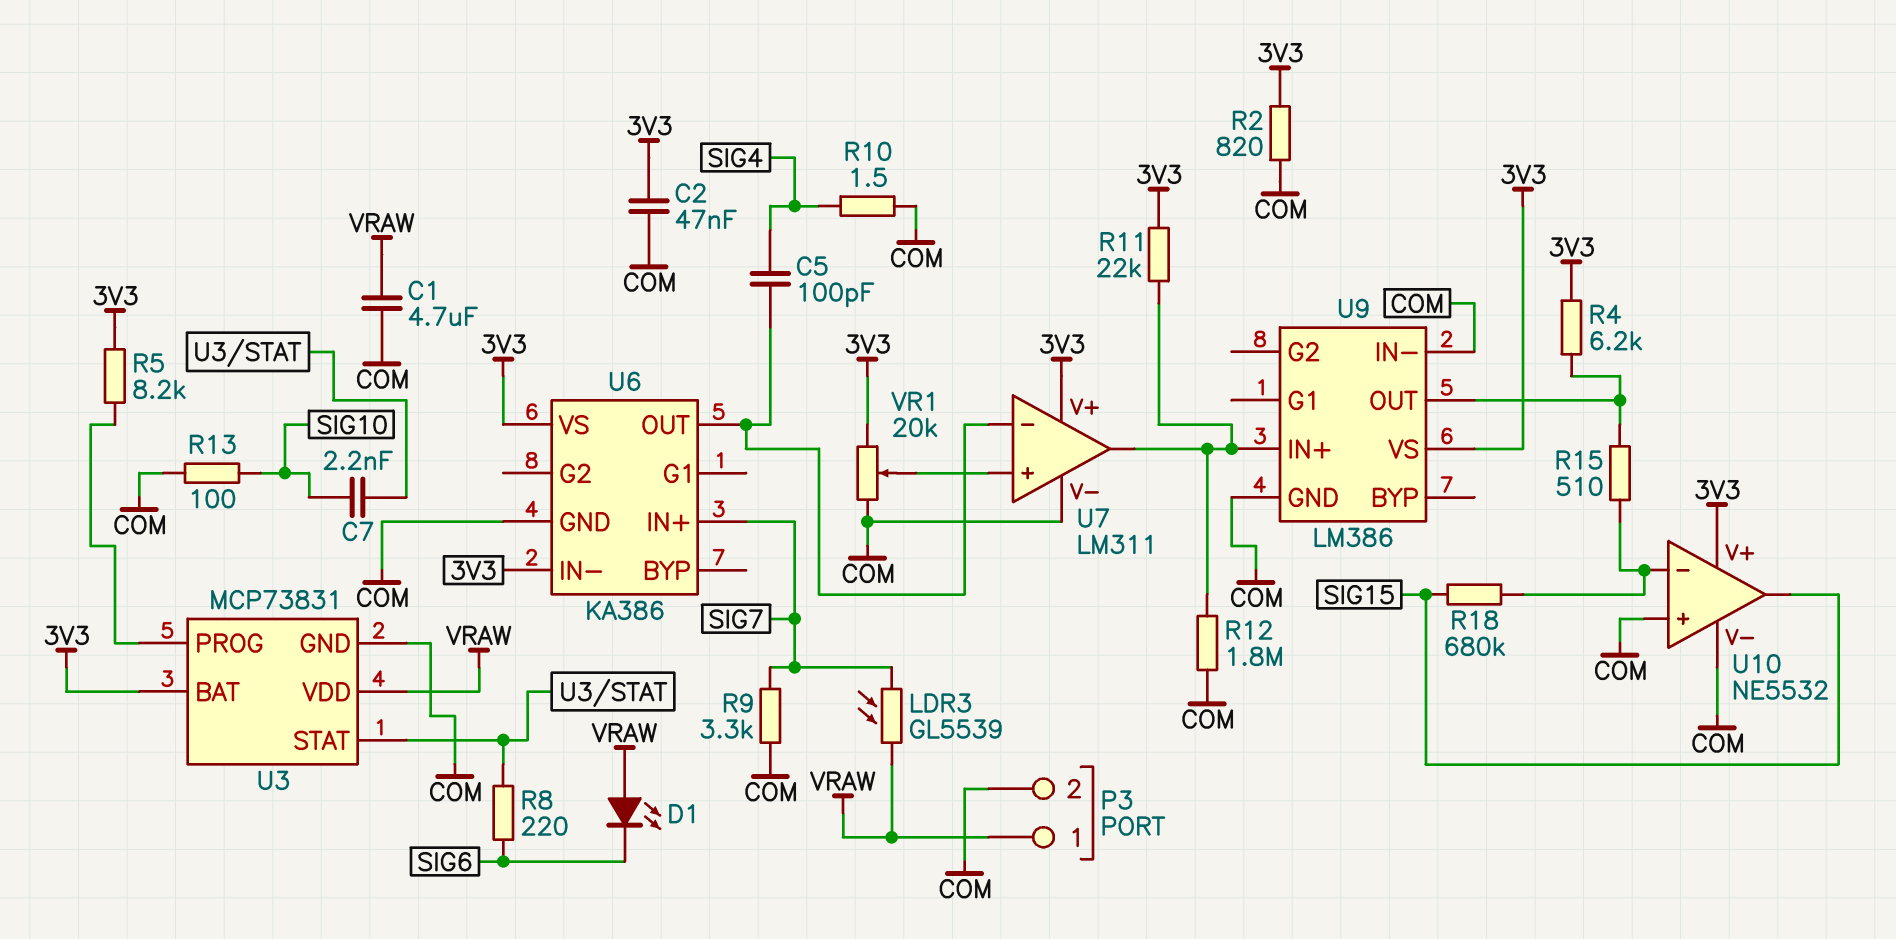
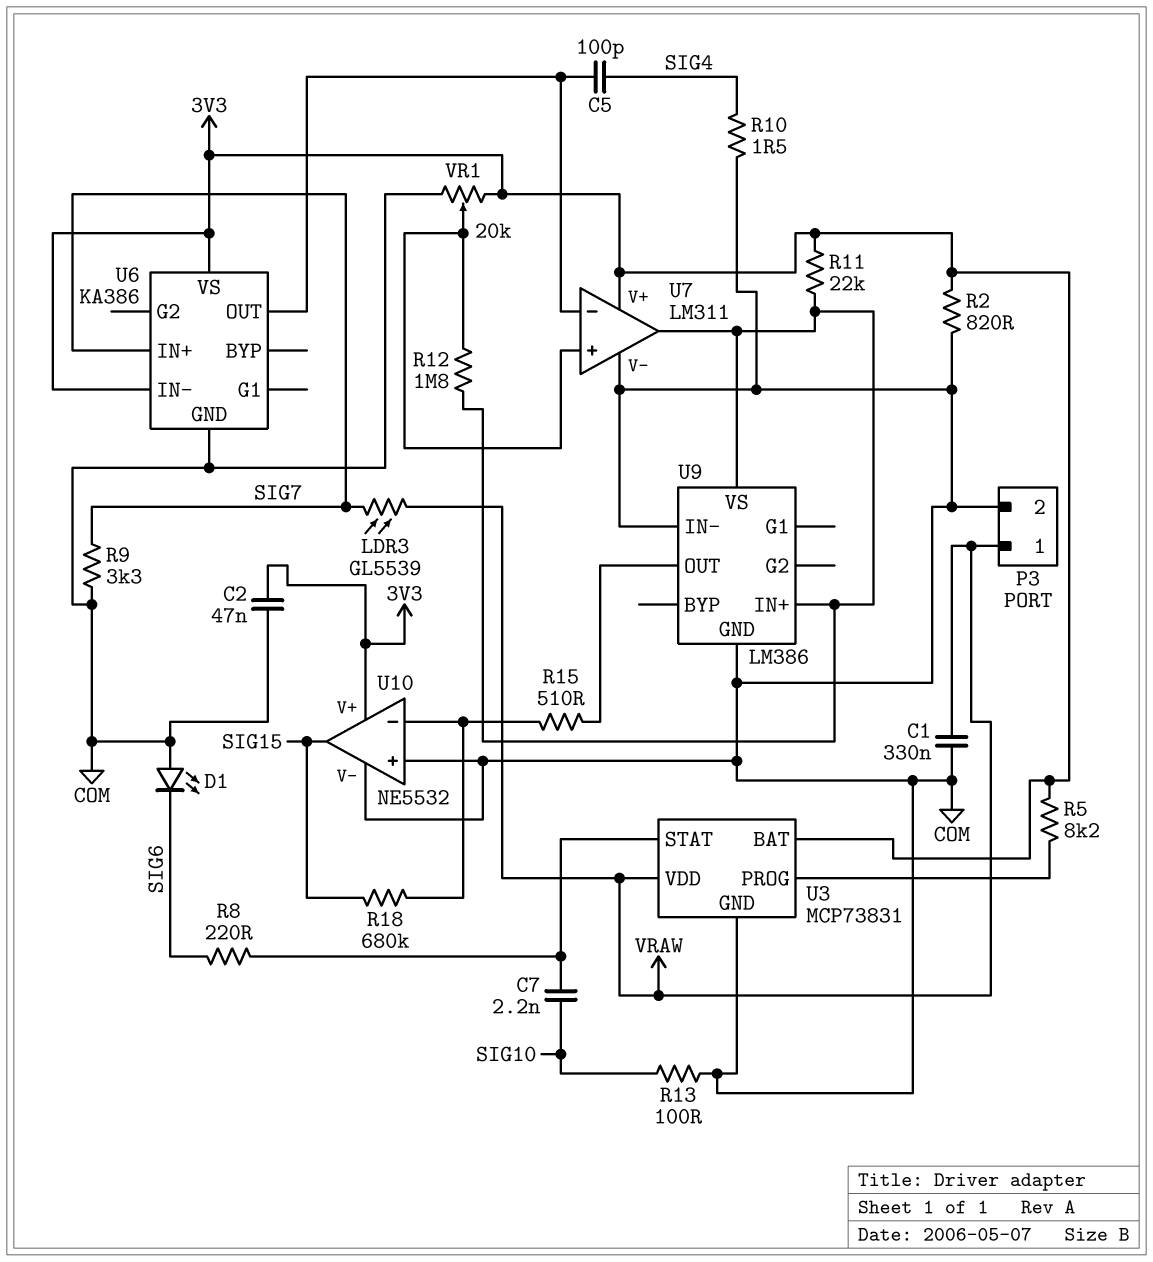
C1: 4.7uF (COM, VRAW) -> 330nF (COM, VRAW)
D1: LED (A VRAW, K SIG6) -> LED (A COM, K SIG6)
R4: 6.2k (3V3, U9/OUT) -> none
R12: 1.8M (COM, U7/out) -> 1.8M (U7/in+, U7/out)
U9 pin VS: 3V3 -> U7/out

